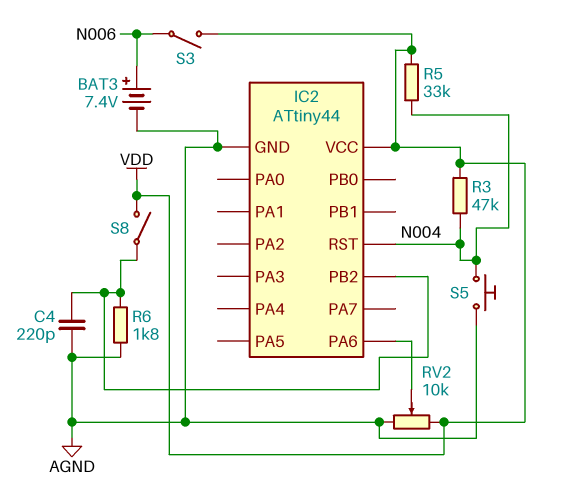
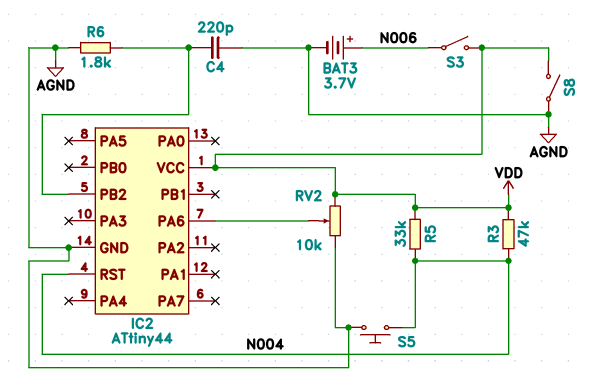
BAT3: 7.4V (plus N006, minus AGND) -> 3.7V (plus N006, minus AGND)
S8: switch (IC2/PB2, VDD) -> switch (AGND, VDD)

